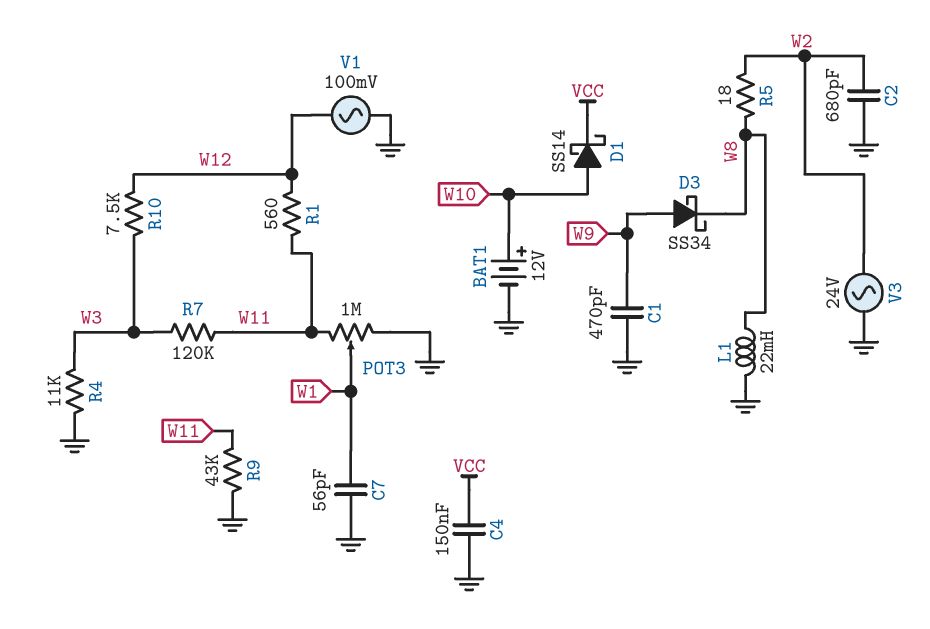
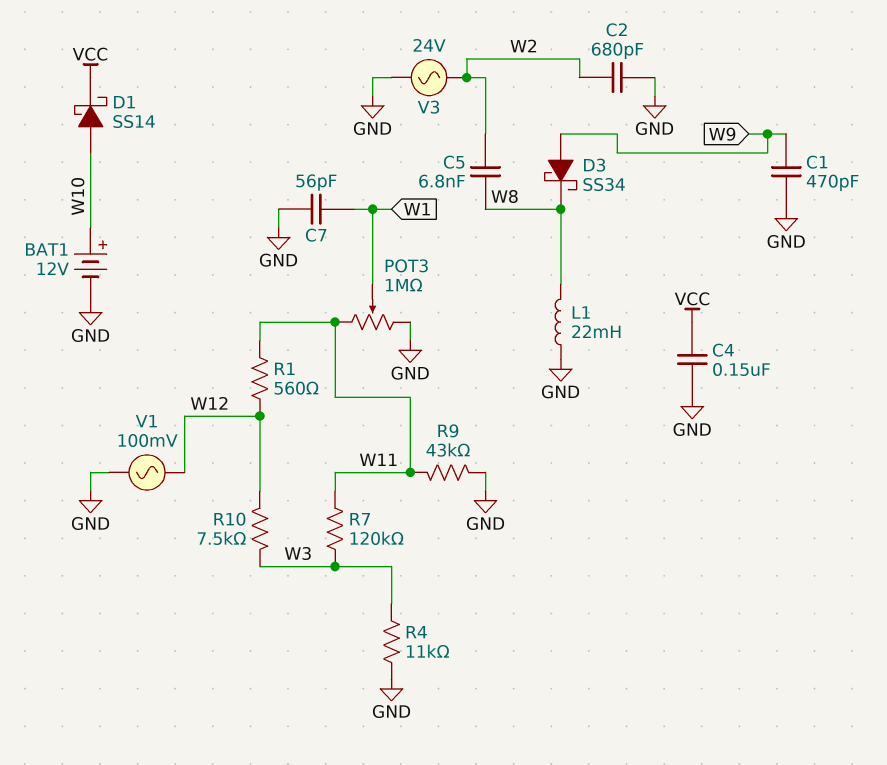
C5: none -> 6.8nF (W2, W8)
R5: 18 (W2, W8) -> none

